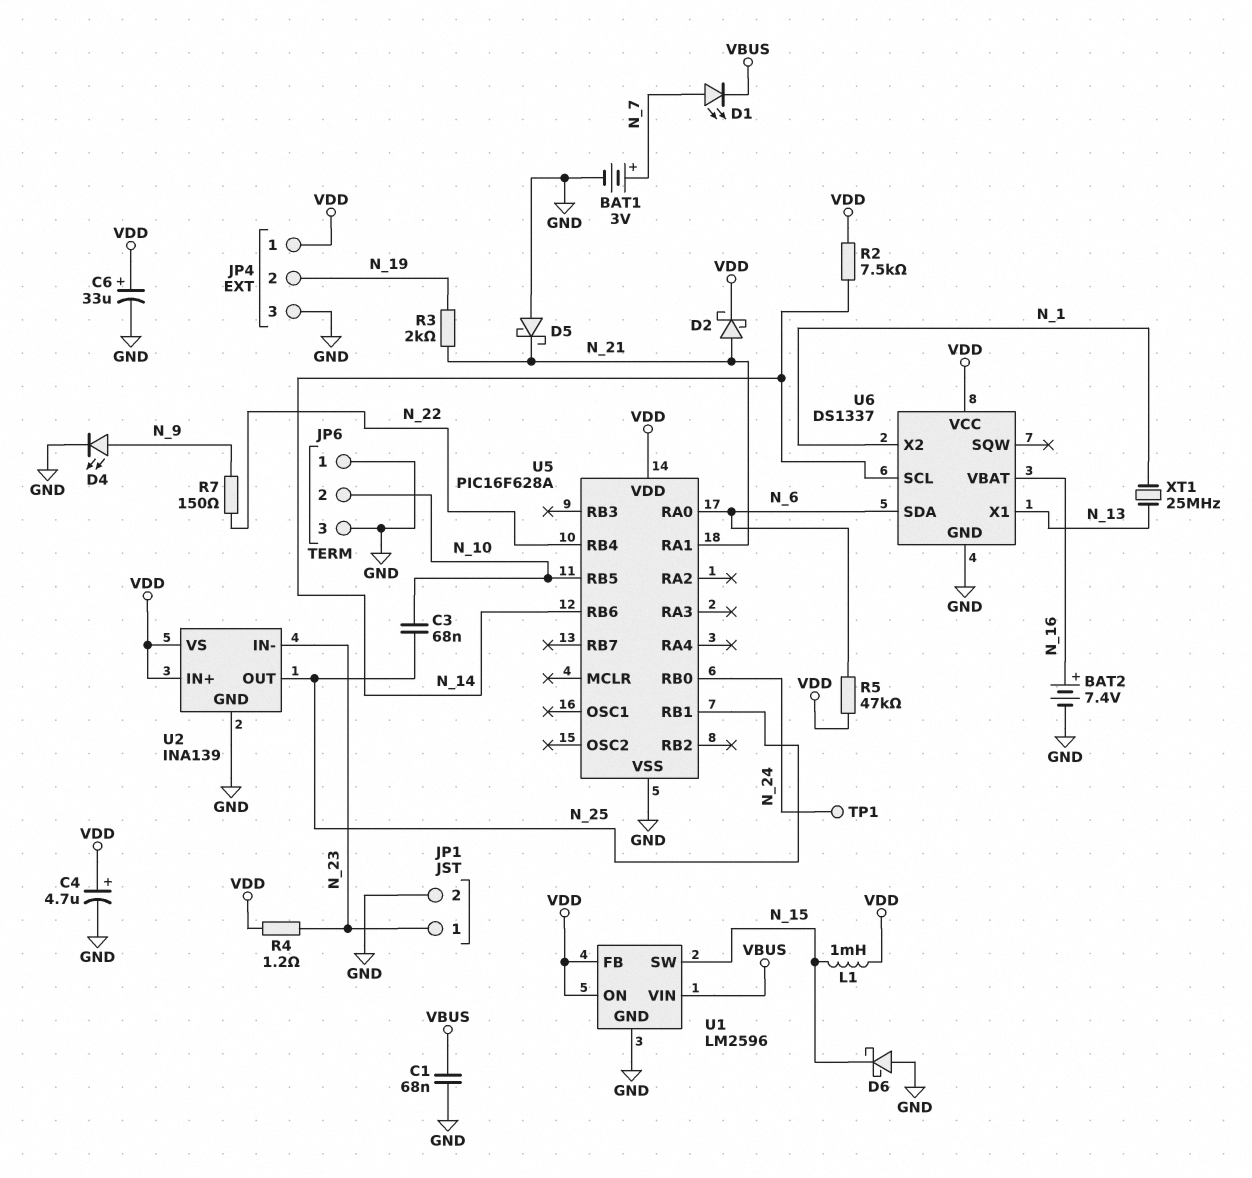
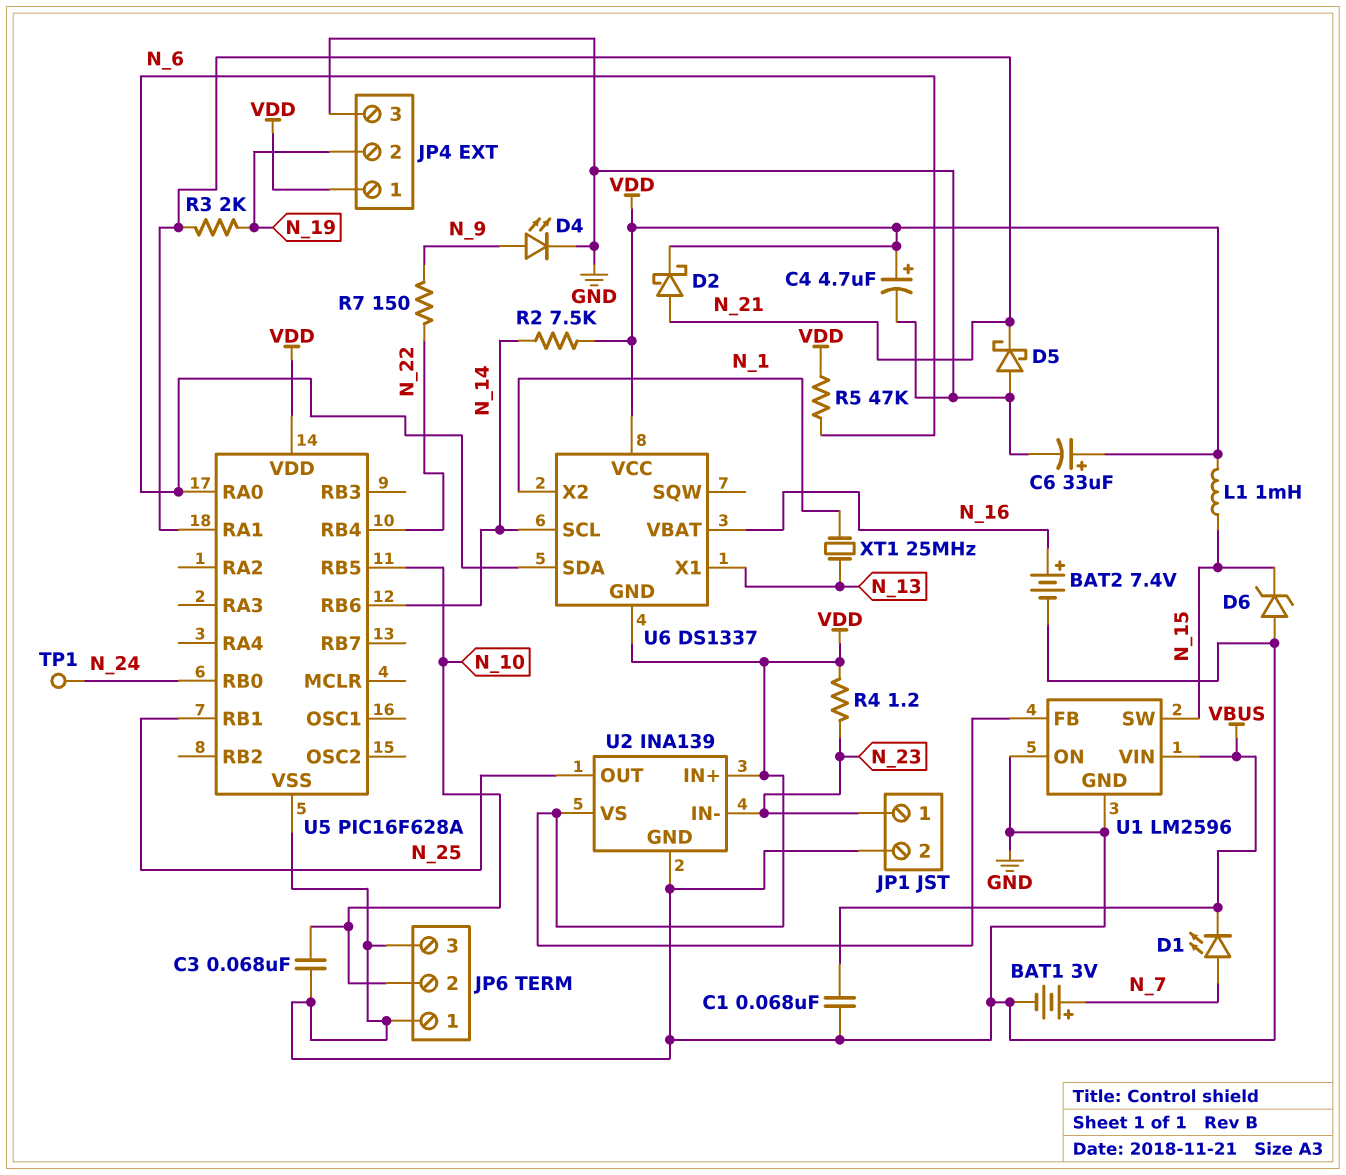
C3: 68nF (N_10, N_25) -> 68nF (GND, N_10)
D6: schottky (A GND, K N_15) -> zener (A GND, K N_15)
U1 pin ON: VDD -> GND
U6 pin GND: GND -> VDD

